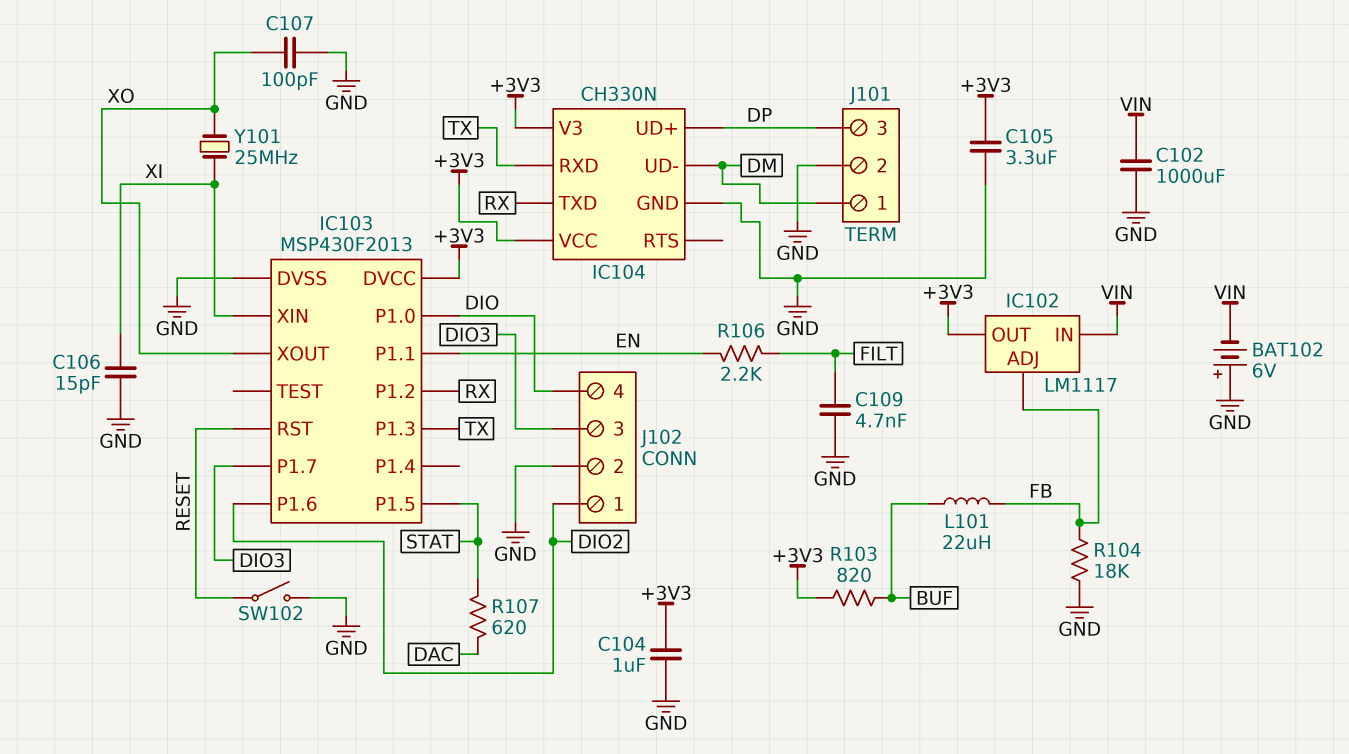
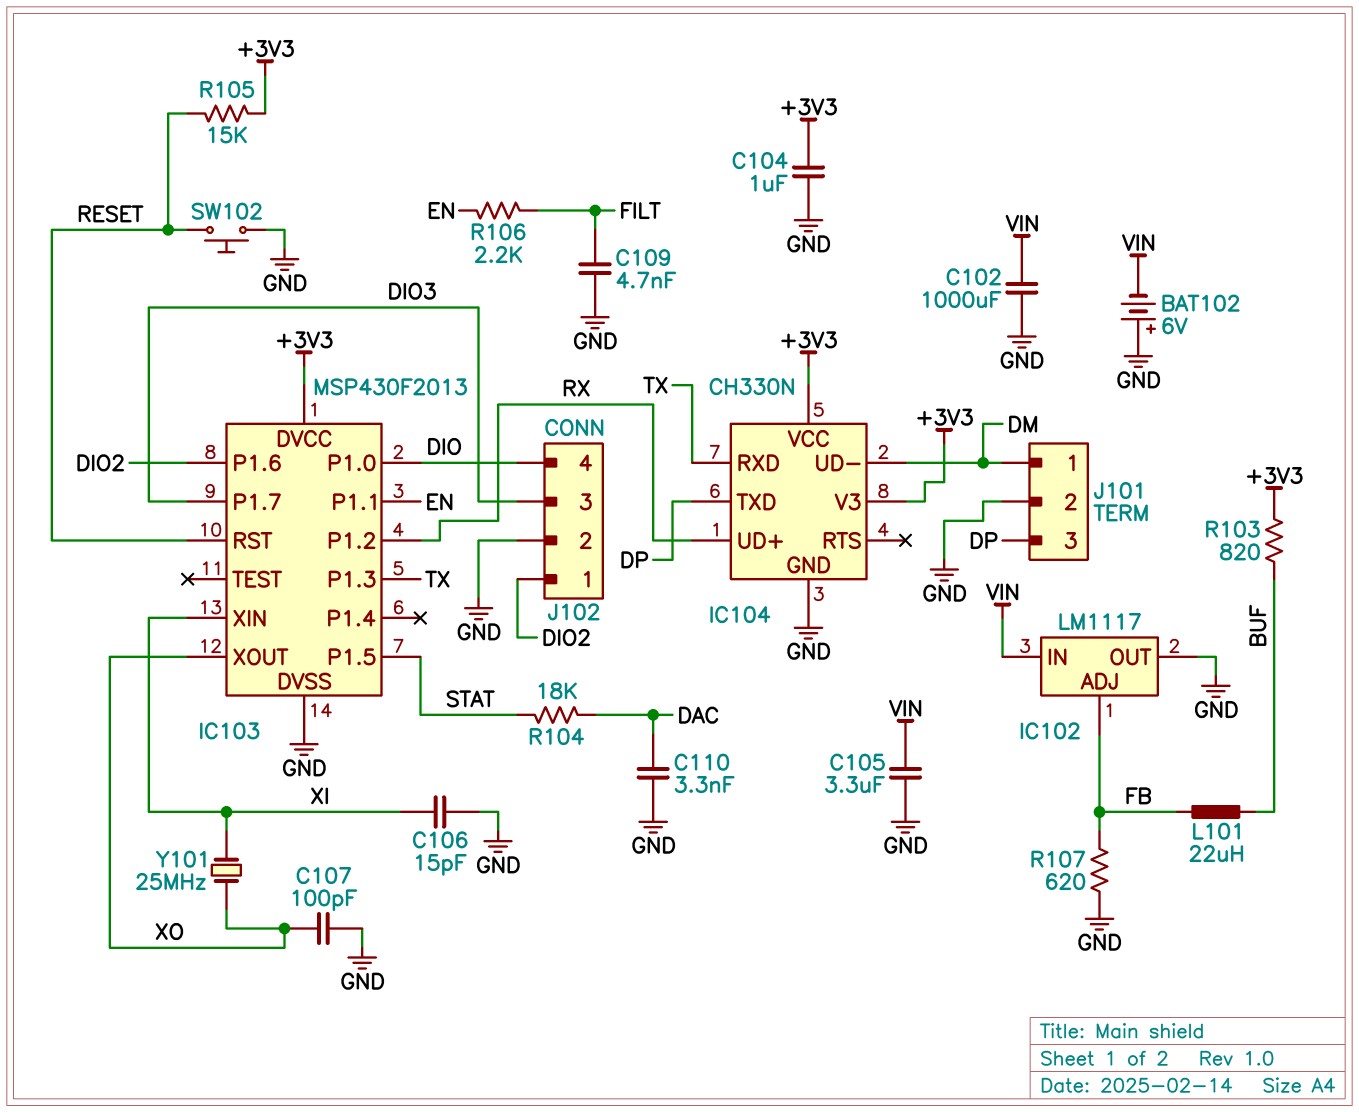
C105: 3.3uF (+3V3, GND) -> 3.3uF (GND, VIN)
C110: none -> 3.3nF (DAC, GND)
IC102 pin OUT: +3V3 -> GND
IC104 pin TXD: RX -> DP
IC104 pin UD+: DP -> RX
R104: 18k (FB, GND) -> 18k (DAC, STAT)
R105: none -> 15k (+3V3, RESET)
R107: 620 (DAC, STAT) -> 620 (FB, GND)
SW102: switch (GND, RESET) -> button (GND, RESET)

